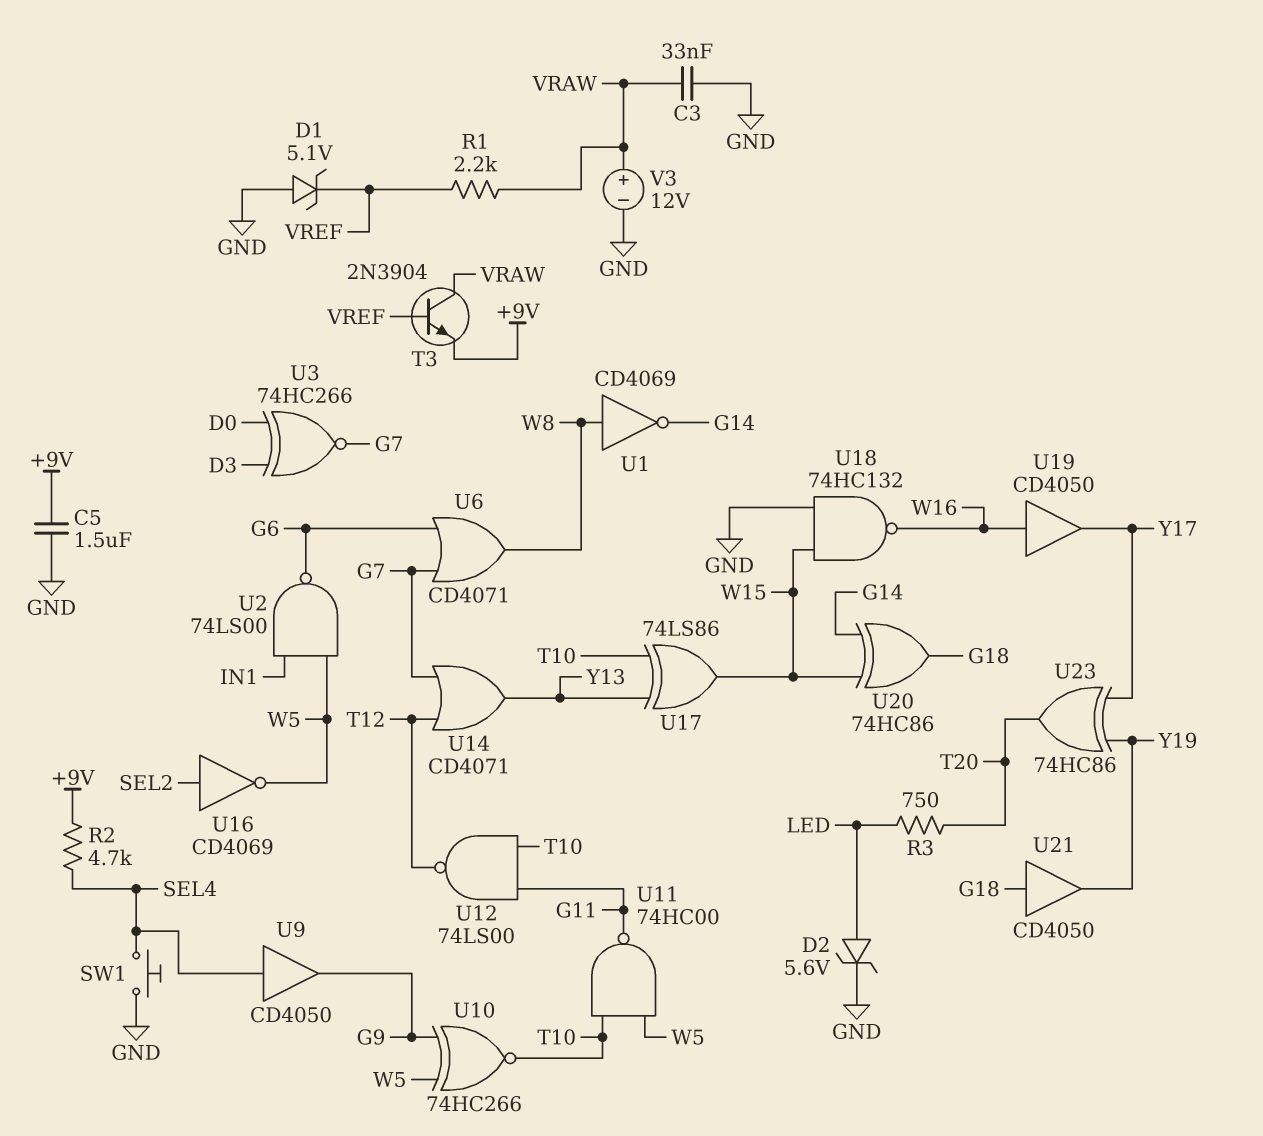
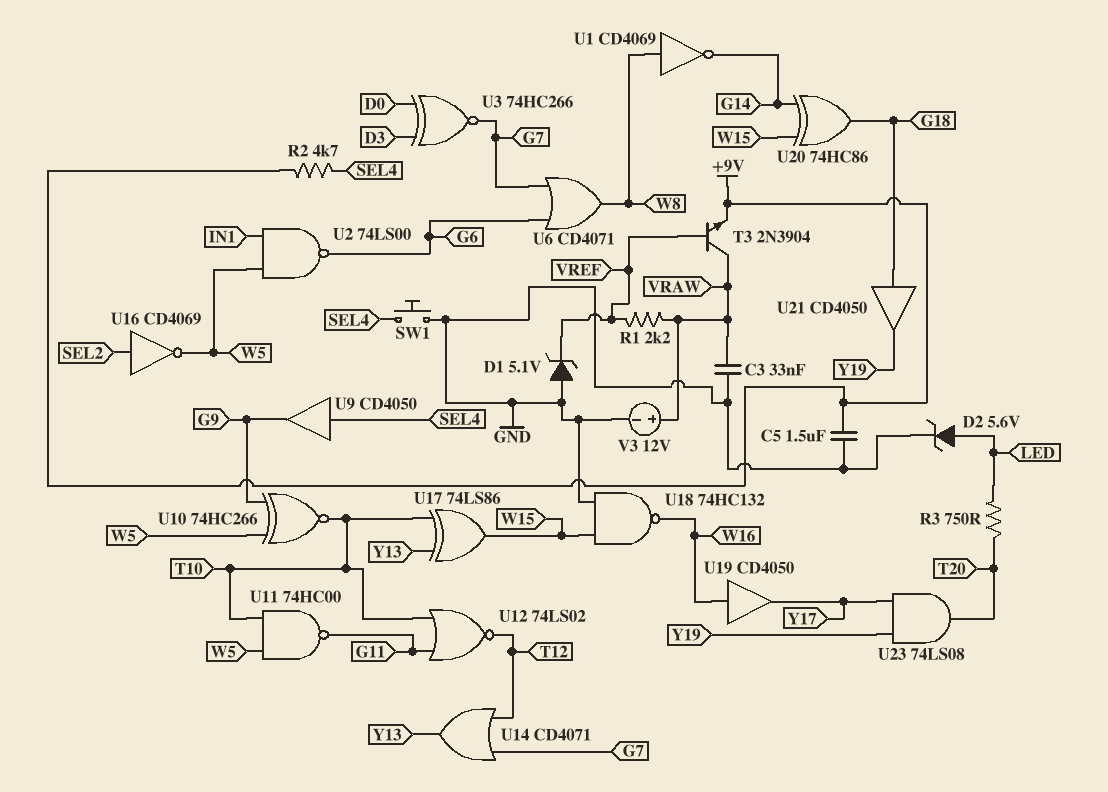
U12: NAND 74LS00 (in G11, in T10, out T12) -> NOR 74LS02 (in G11, in T10, out T12)
U23: XOR 74HC86 (in Y17, in Y19, out T20) -> AND 74LS08 (in Y17, in Y19, out T20)

